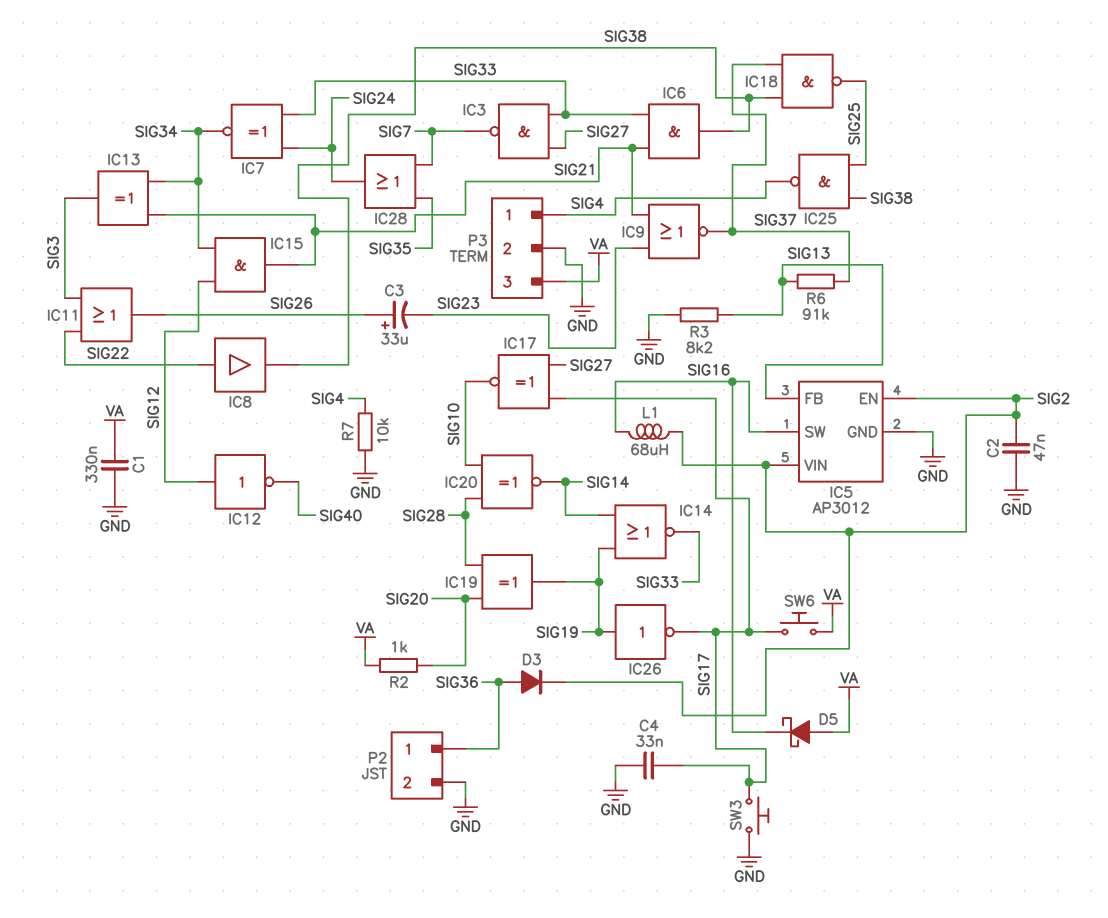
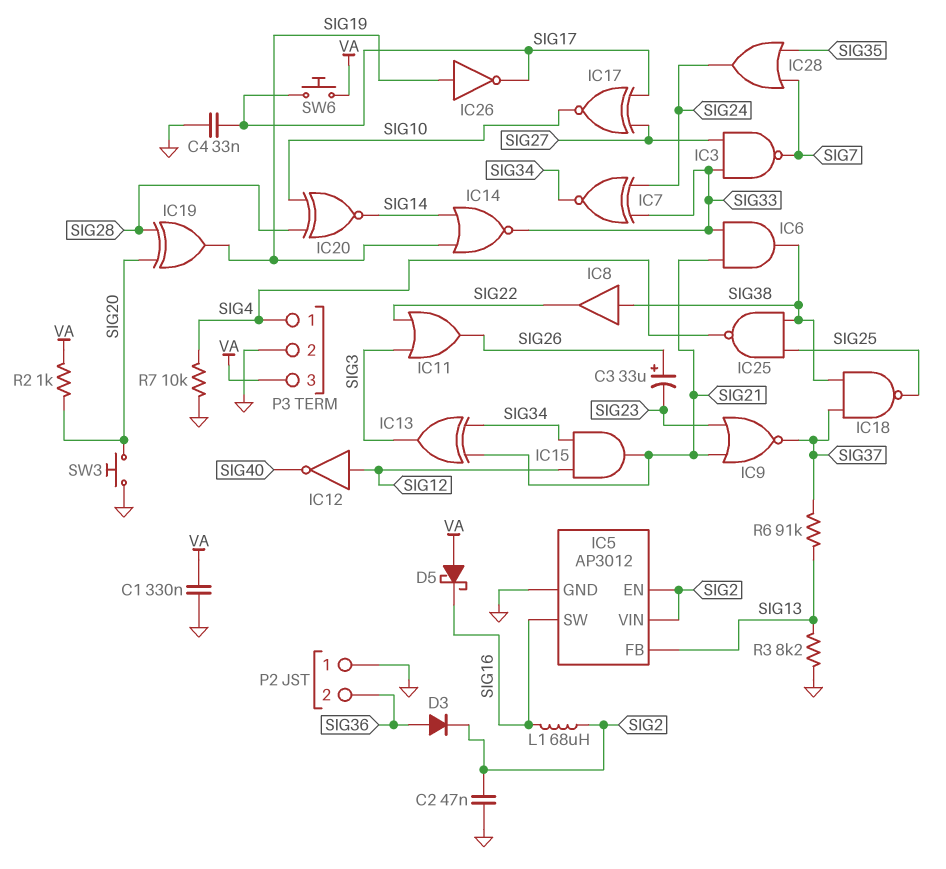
IC8: buffer (in SIG22, out SIG38) -> buffer (in SIG38, out SIG22)
P2 pin 1: SIG36 -> GND
P2 pin 2: GND -> SIG36
SW3: button (GND, SIG17) -> button (GND, SIG20)

